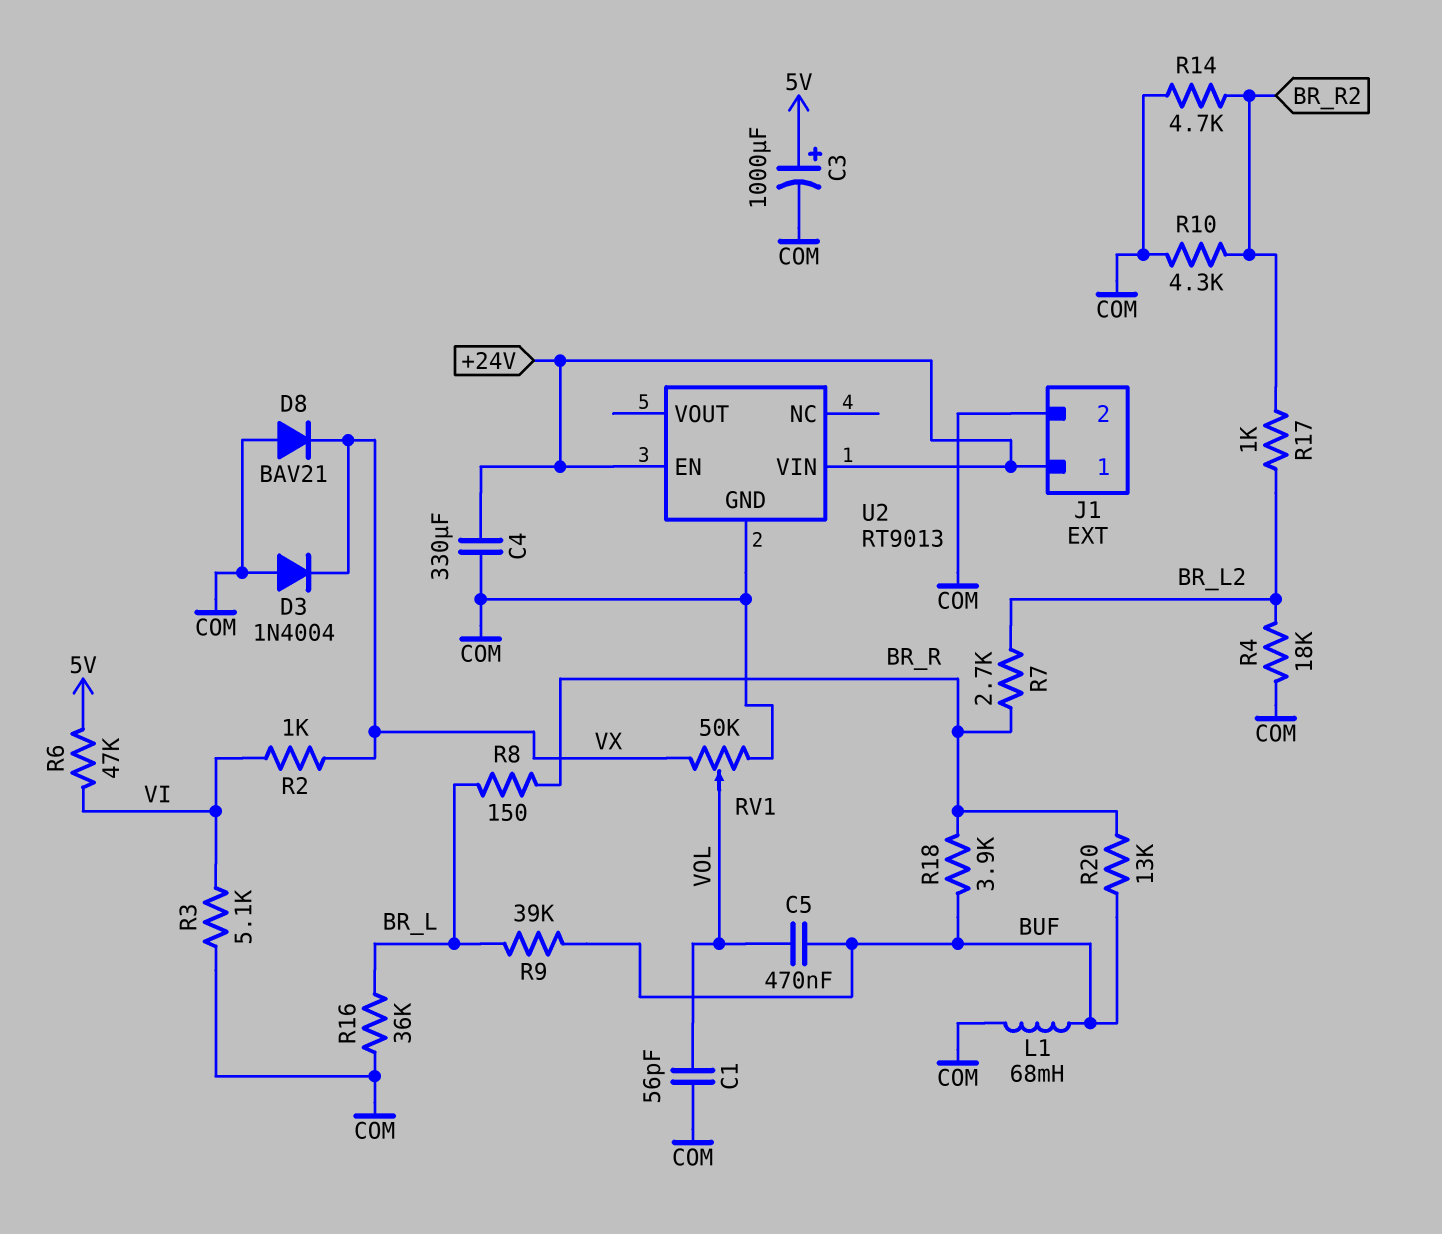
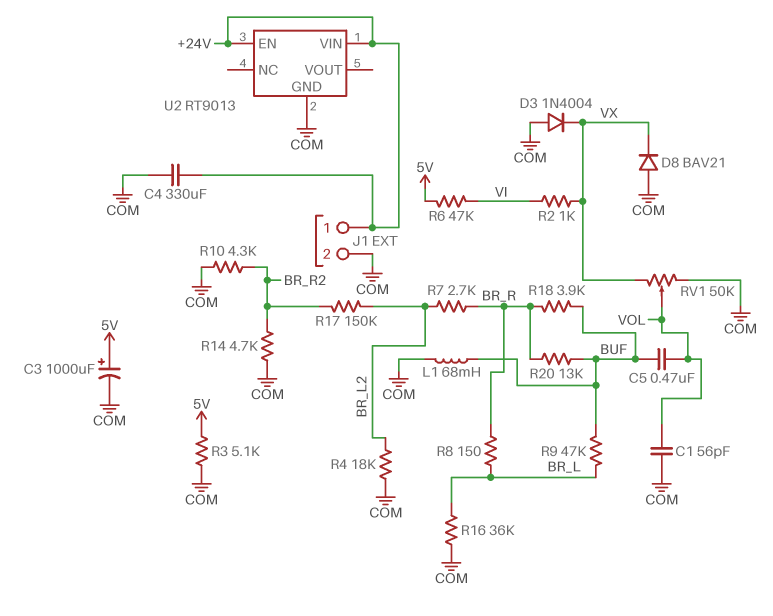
R3: 5.1k (COM, VI) -> 5.1k (5V, COM)
R9: 39k (BR_L, BUF) -> 47k (BR_L, BUF)
R17: 1k (BR_L2, BR_R2) -> 150k (BR_L2, BR_R2)

